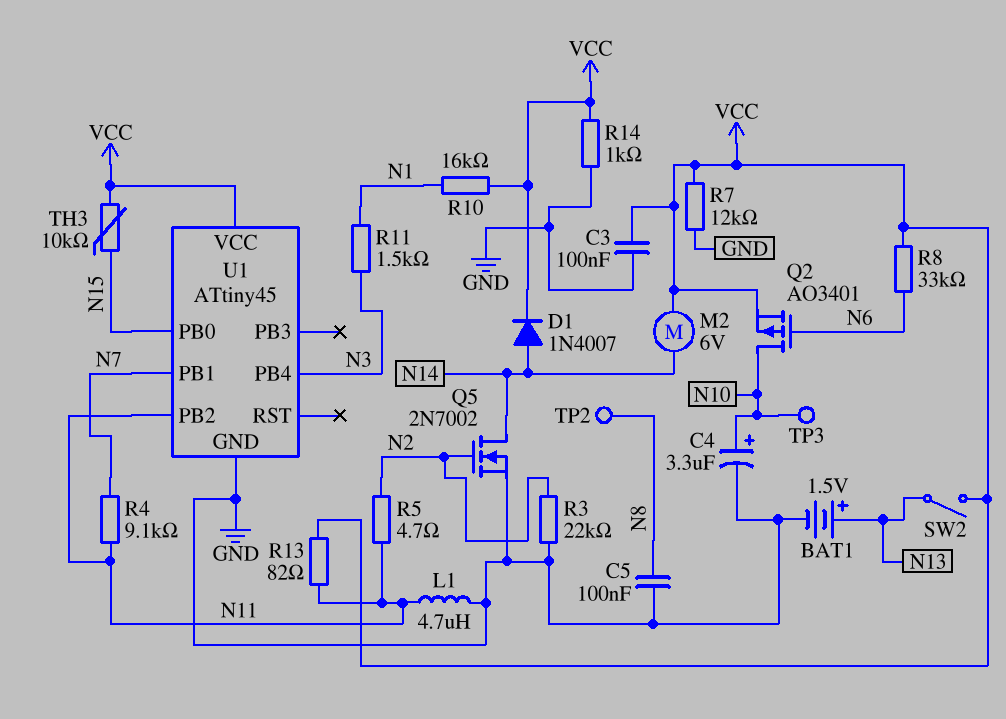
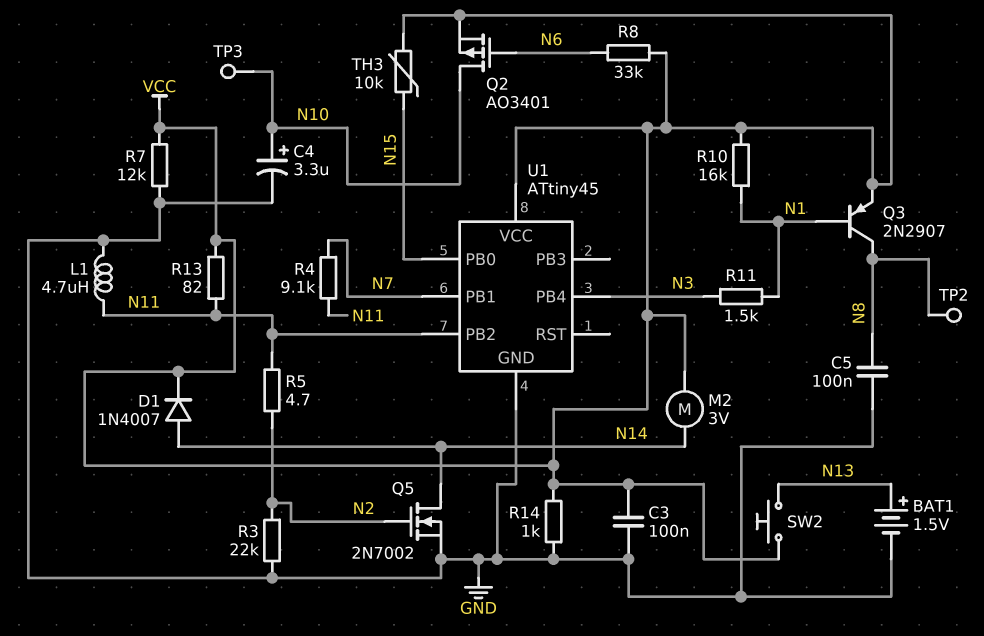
M2: motor 6V (N14, VCC) -> motor 3V (N14, VCC)
Q3: none -> PNP 2N2907 (B N1, C N8, E VCC)
SW2: switch (N13, VCC) -> button (N13, VCC)

